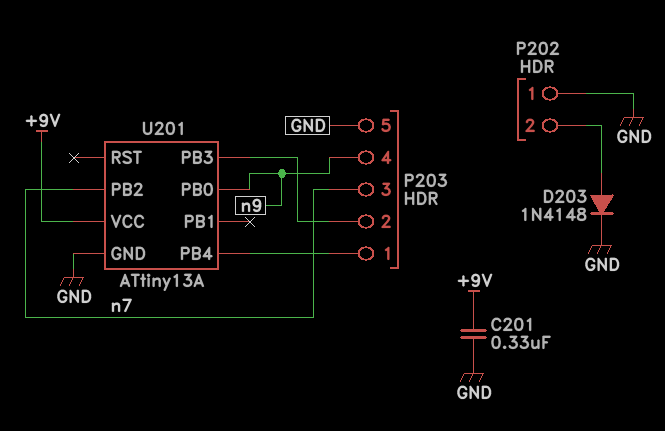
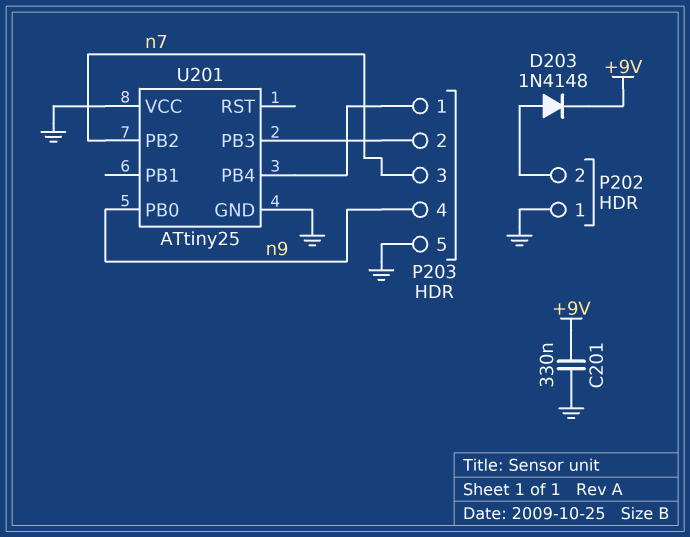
D203: diode 1N4148 (A P202/2, K GND) -> diode 1N4148 (A P202/2, K +9V)
U201: ATtiny13A -> ATtiny25
U201 pin VCC: +9V -> GND

